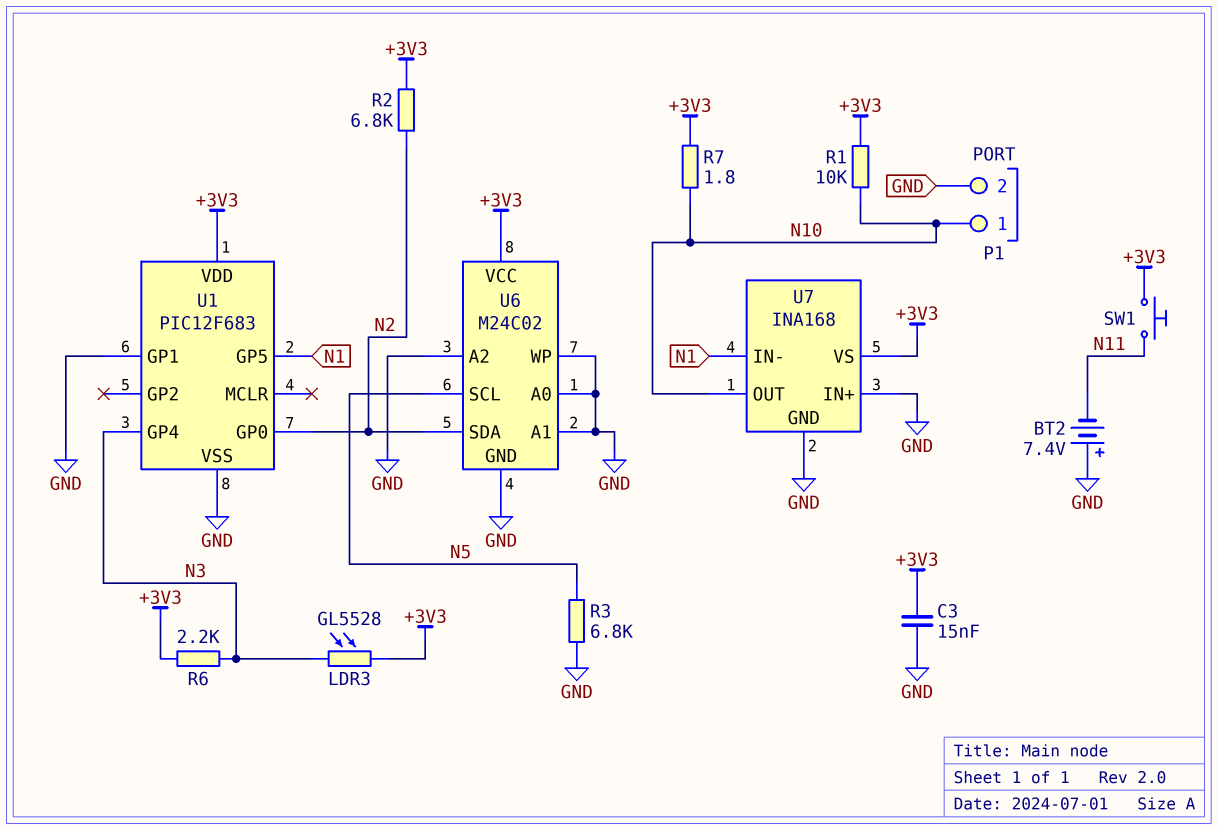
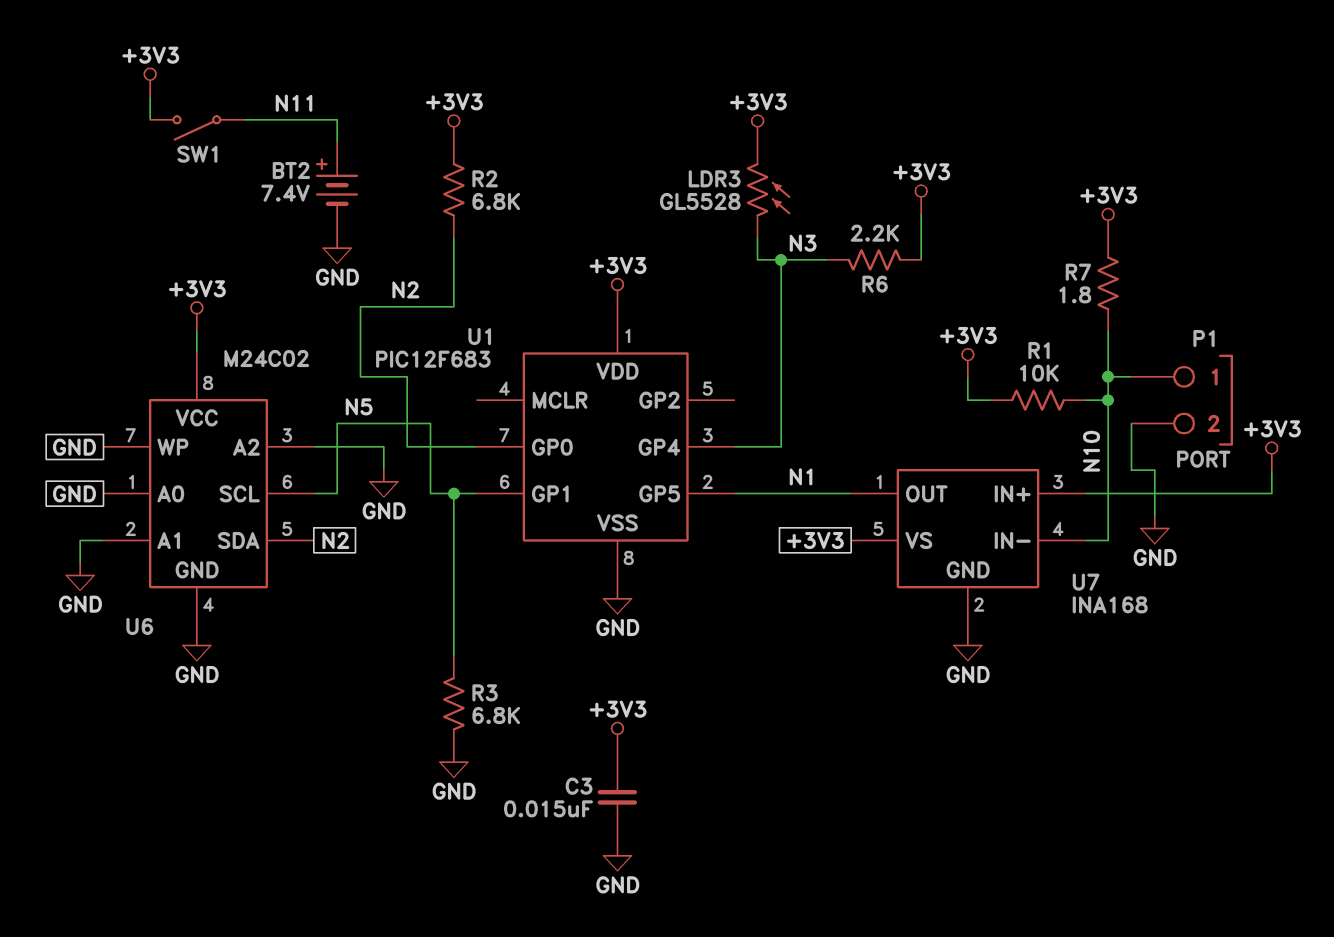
BT2: 7.4V (plus GND, minus N11) -> 7.4V (plus N11, minus GND)
SW1: button (+3V3, N11) -> switch (+3V3, N11)
U1 pin GP1: GND -> N5
U7 pin IN+: GND -> +3V3
U7 pin IN-: N1 -> N10
U7 pin OUT: N10 -> N1

